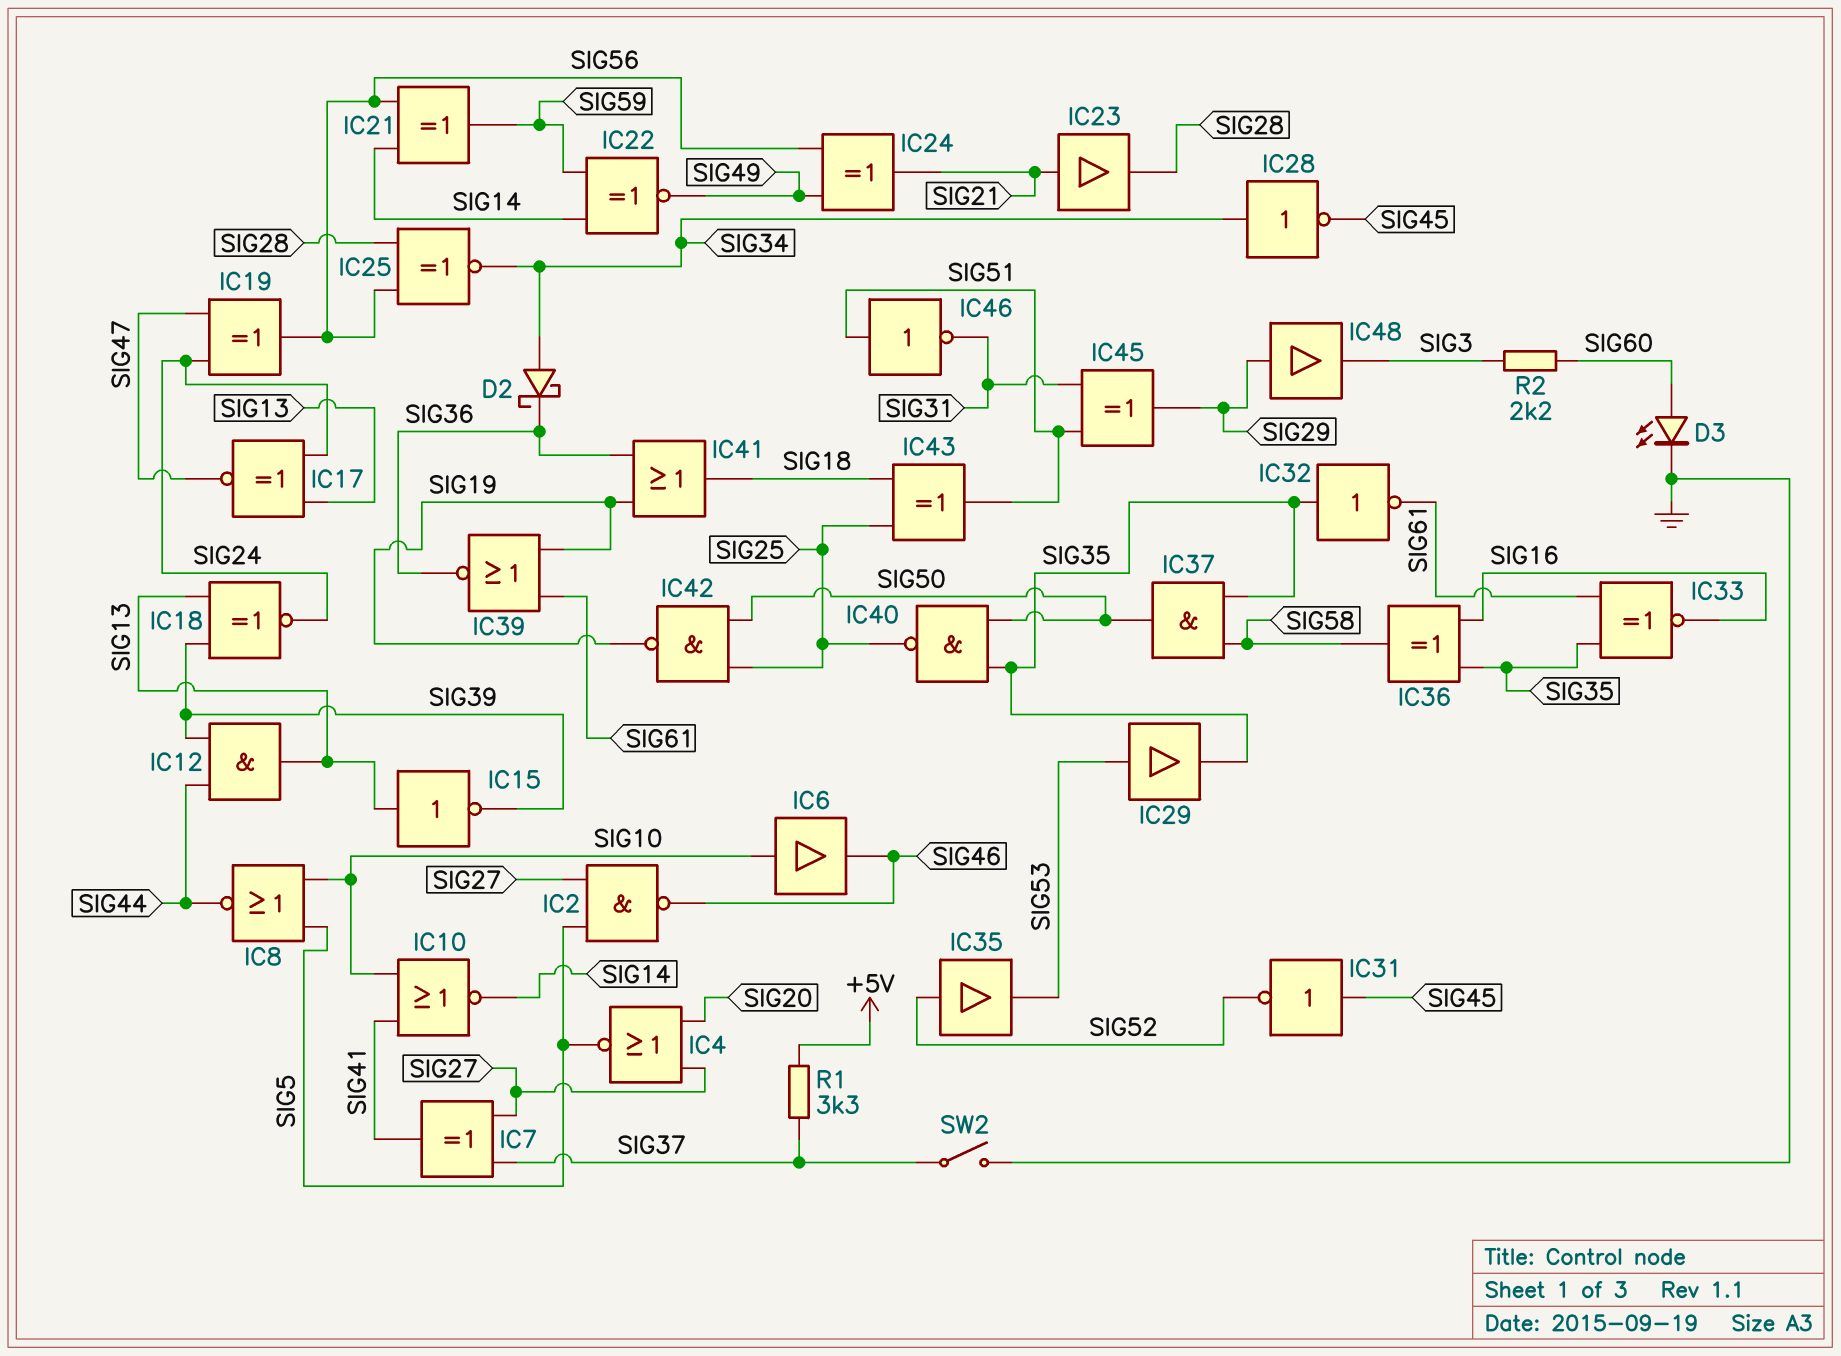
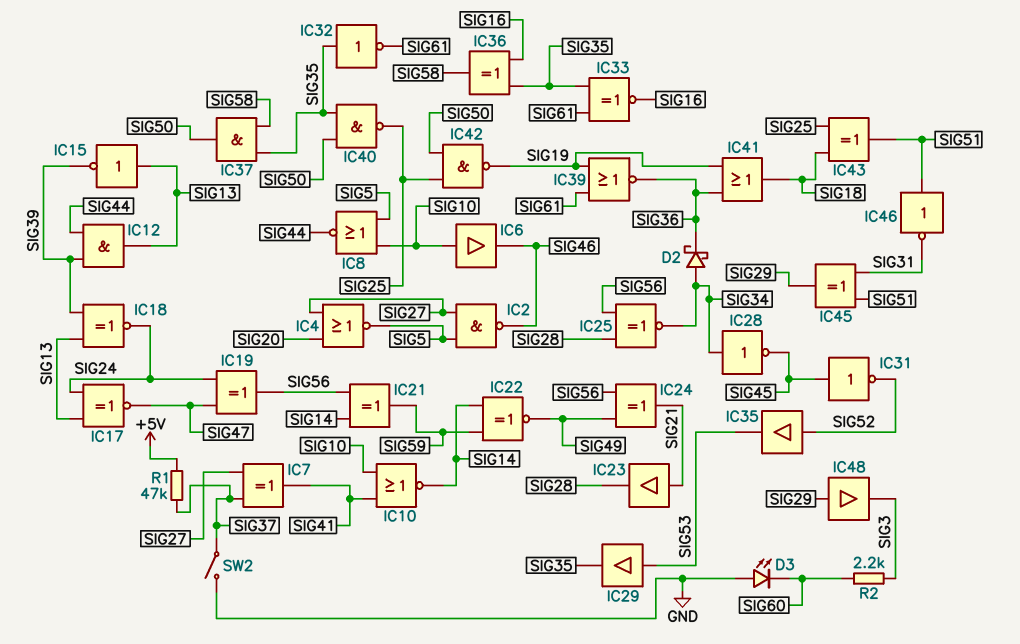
D3: LED (A SIG60, K GND) -> LED (A GND, K SIG60)
R1: 3.3k (+5V, SIG37) -> 47k (+5V, SIG37)

